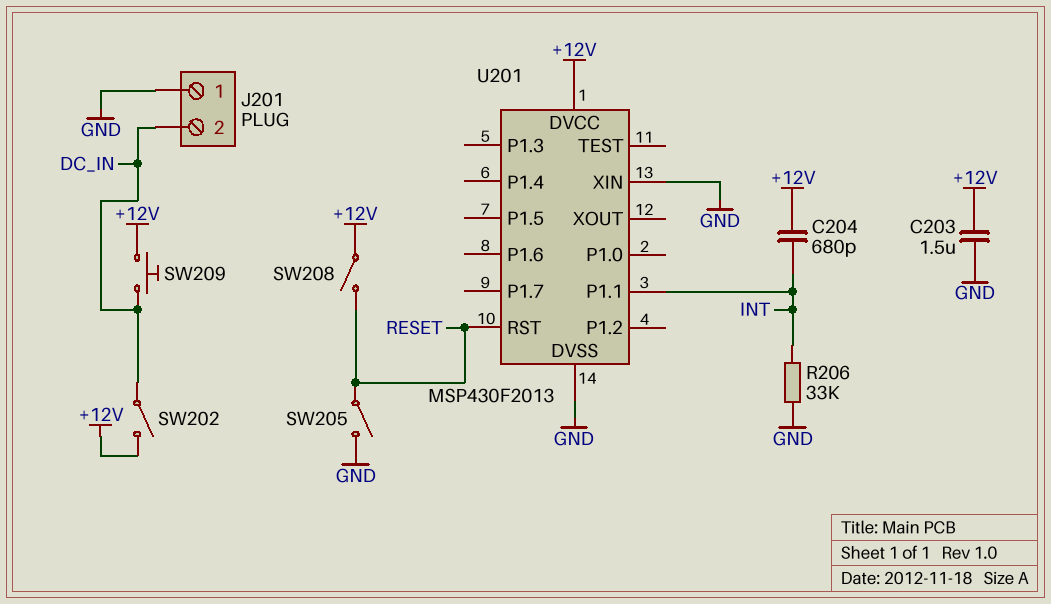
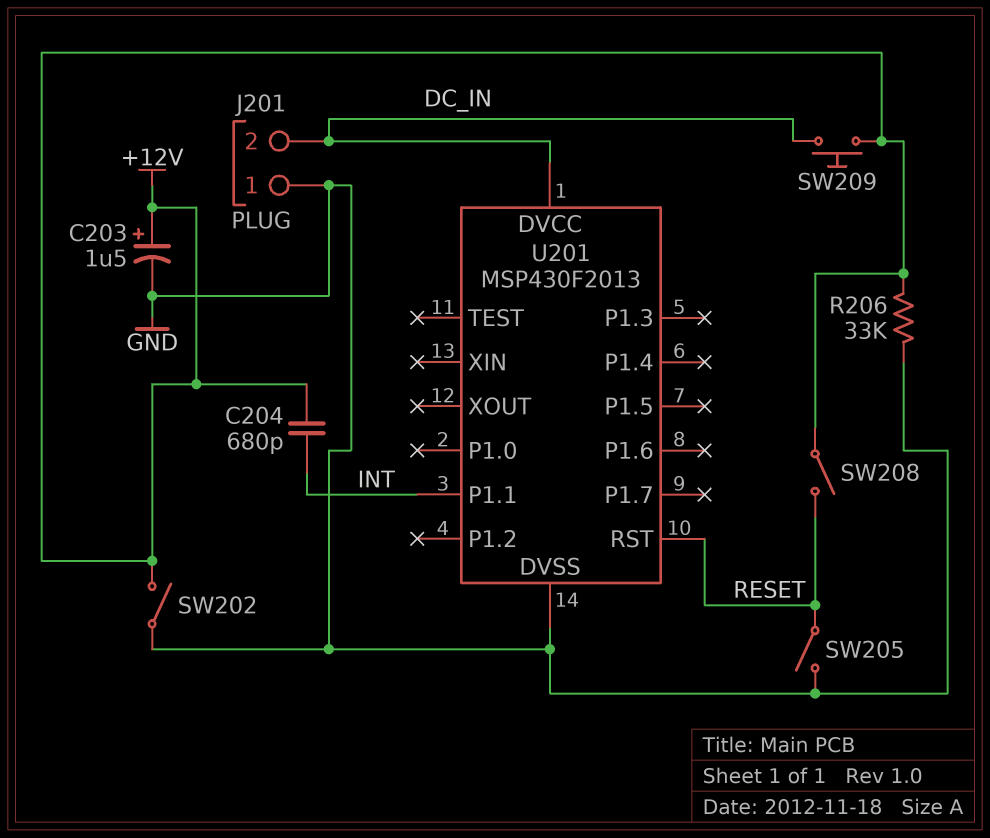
C203: 1.5uF (+12V, GND) -> 1.5uF (plus +12V, minus GND)
R206: 33k (GND, INT) -> 33k (+12V, GND)
SW202: switch (+12V, DC_IN) -> switch (+12V, GND)
U201 pin DVCC: +12V -> DC_IN
U201 pin XIN: GND -> none

